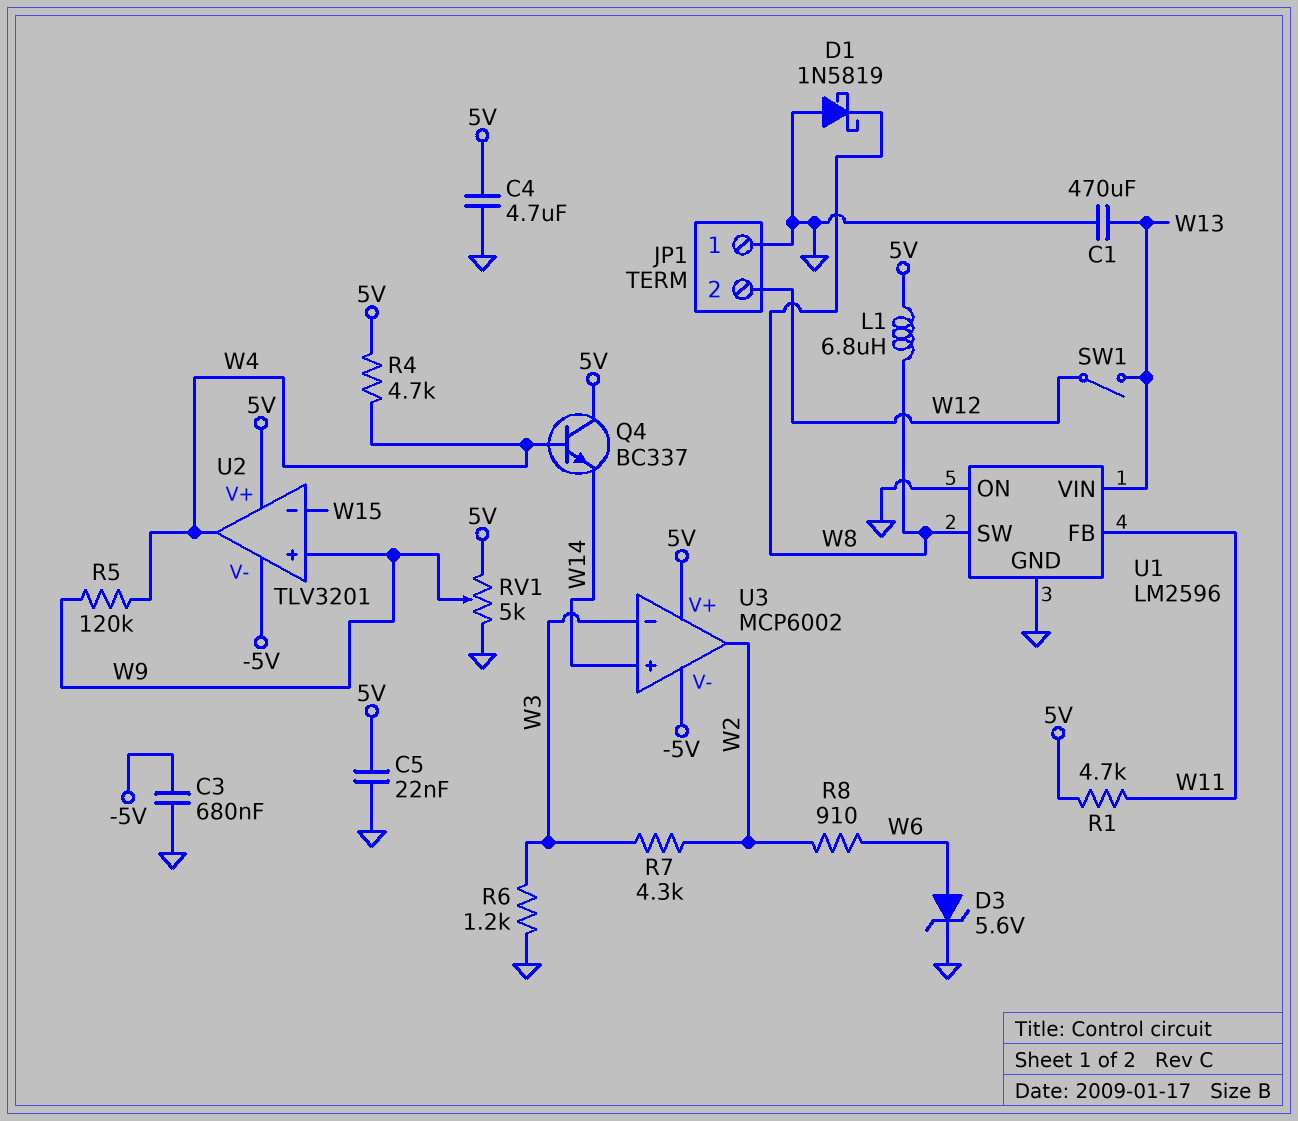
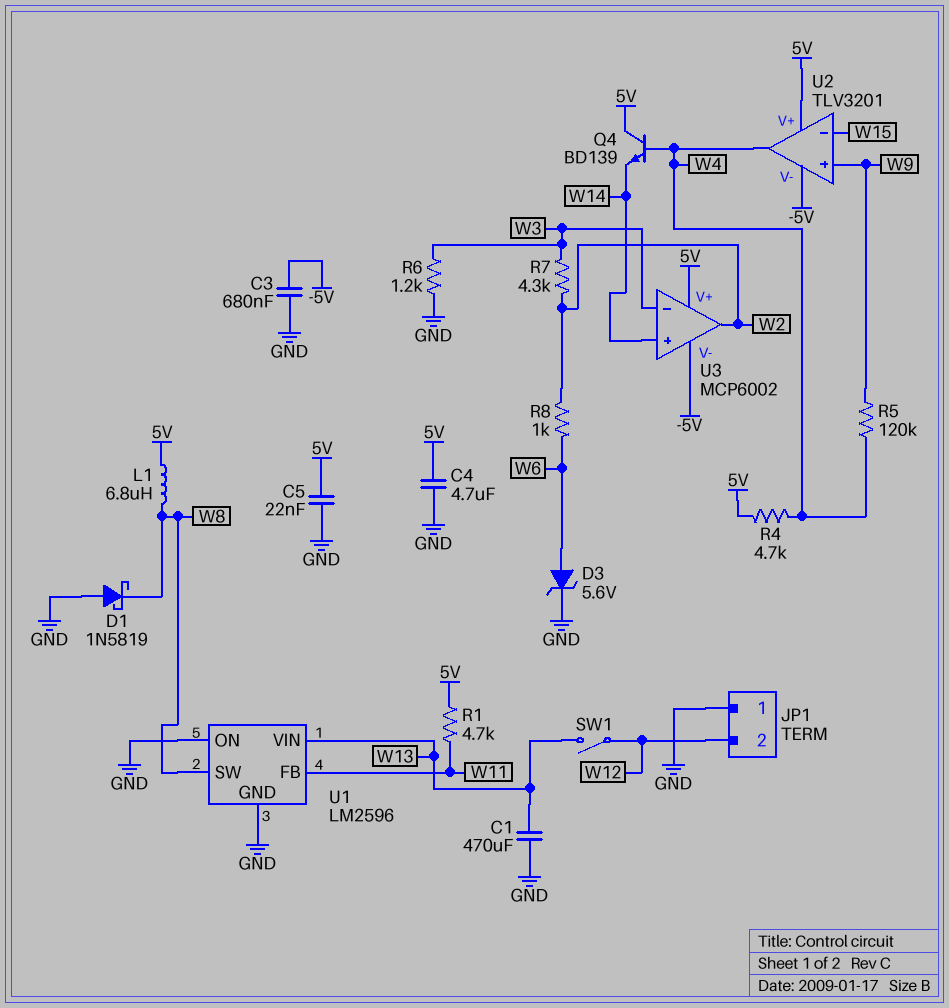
Q4: NPN BC337 (B W4, C 5V, E W14) -> NPN BD139 (B W4, C 5V, E W14)
R8: 910 (W2, W6) -> 1k (W2, W6)
RV1: 5k (5V, GND, wiper W9) -> none

